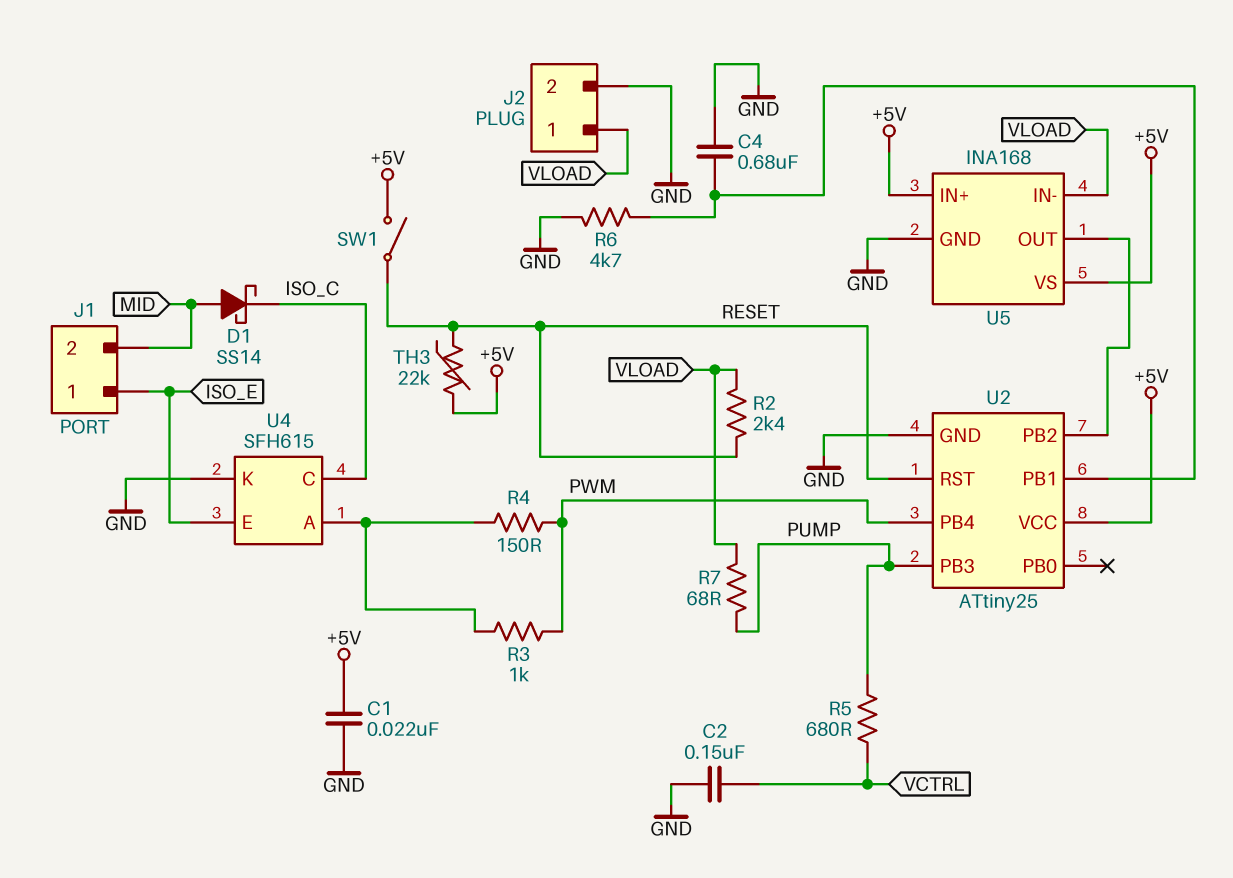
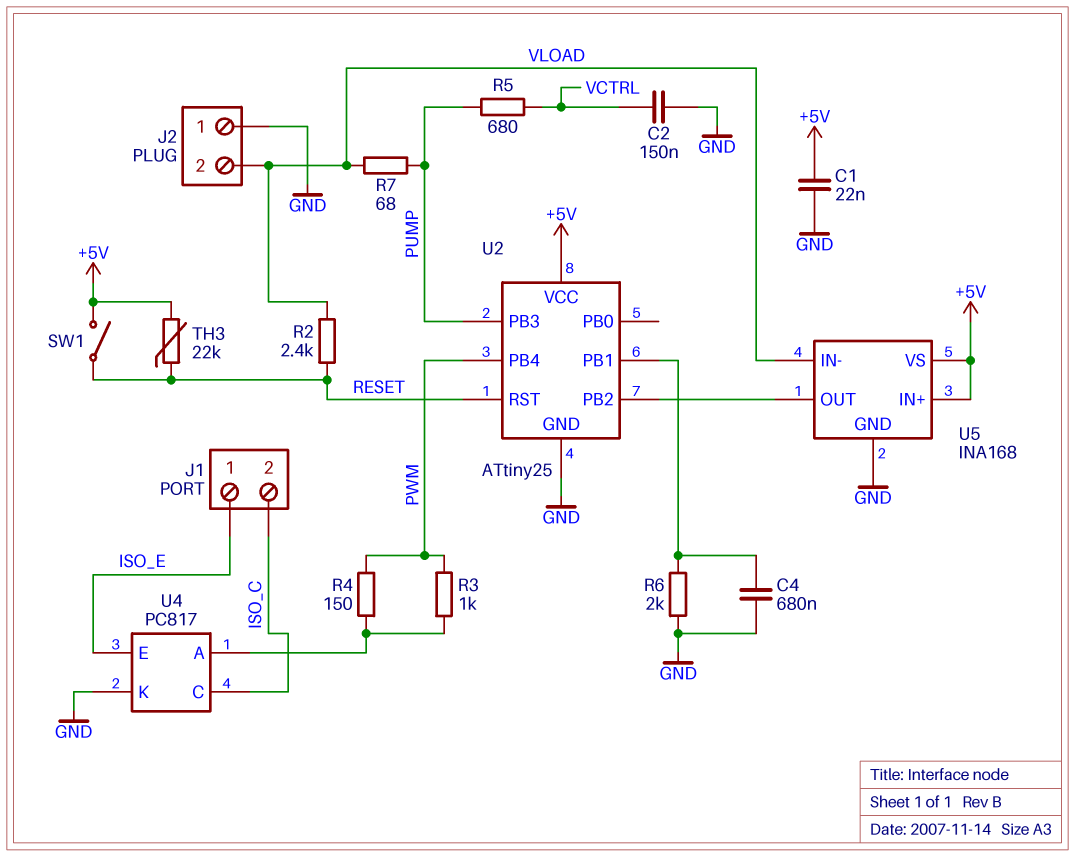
D1: schottky SS14 (A MID, K ISO_C) -> none
J1 pin 2: MID -> ISO_C
J2 pin 1: VLOAD -> GND
J2 pin 2: GND -> VLOAD
R6: 4.7k (GND, U2/PB1) -> 2k (GND, U2/PB1)
U4: SFH615 -> PC817

